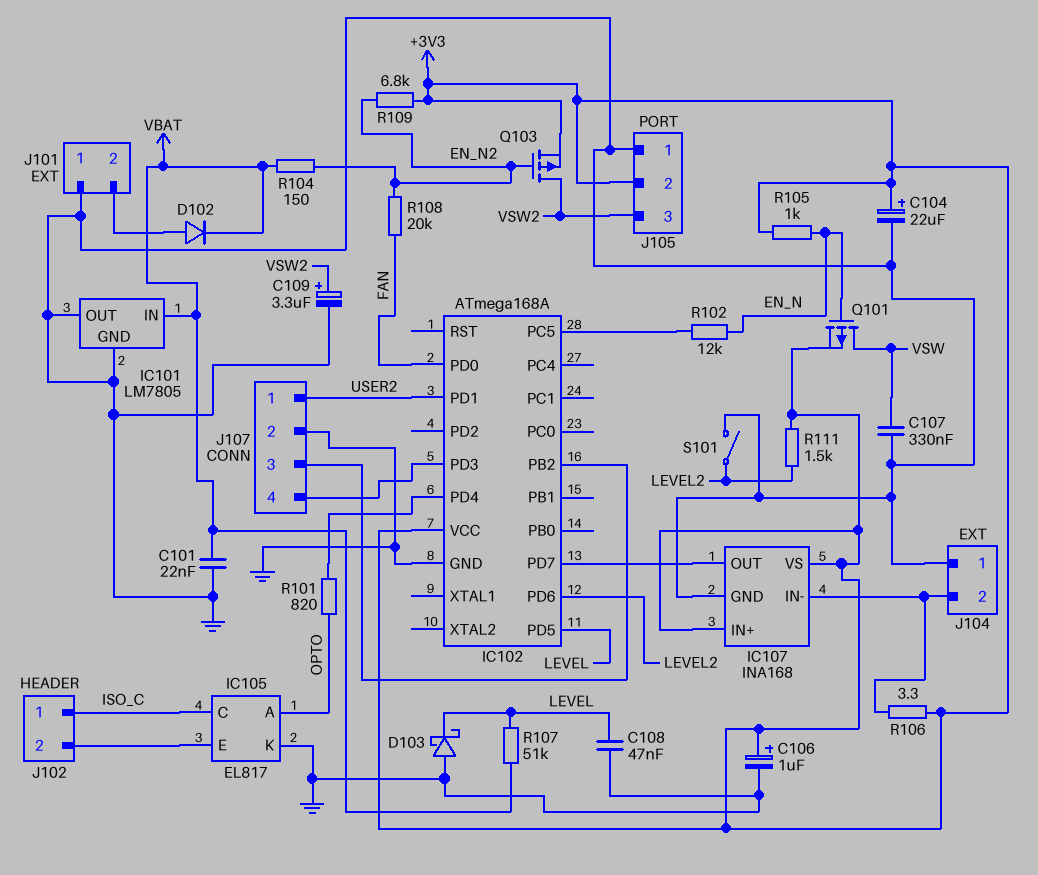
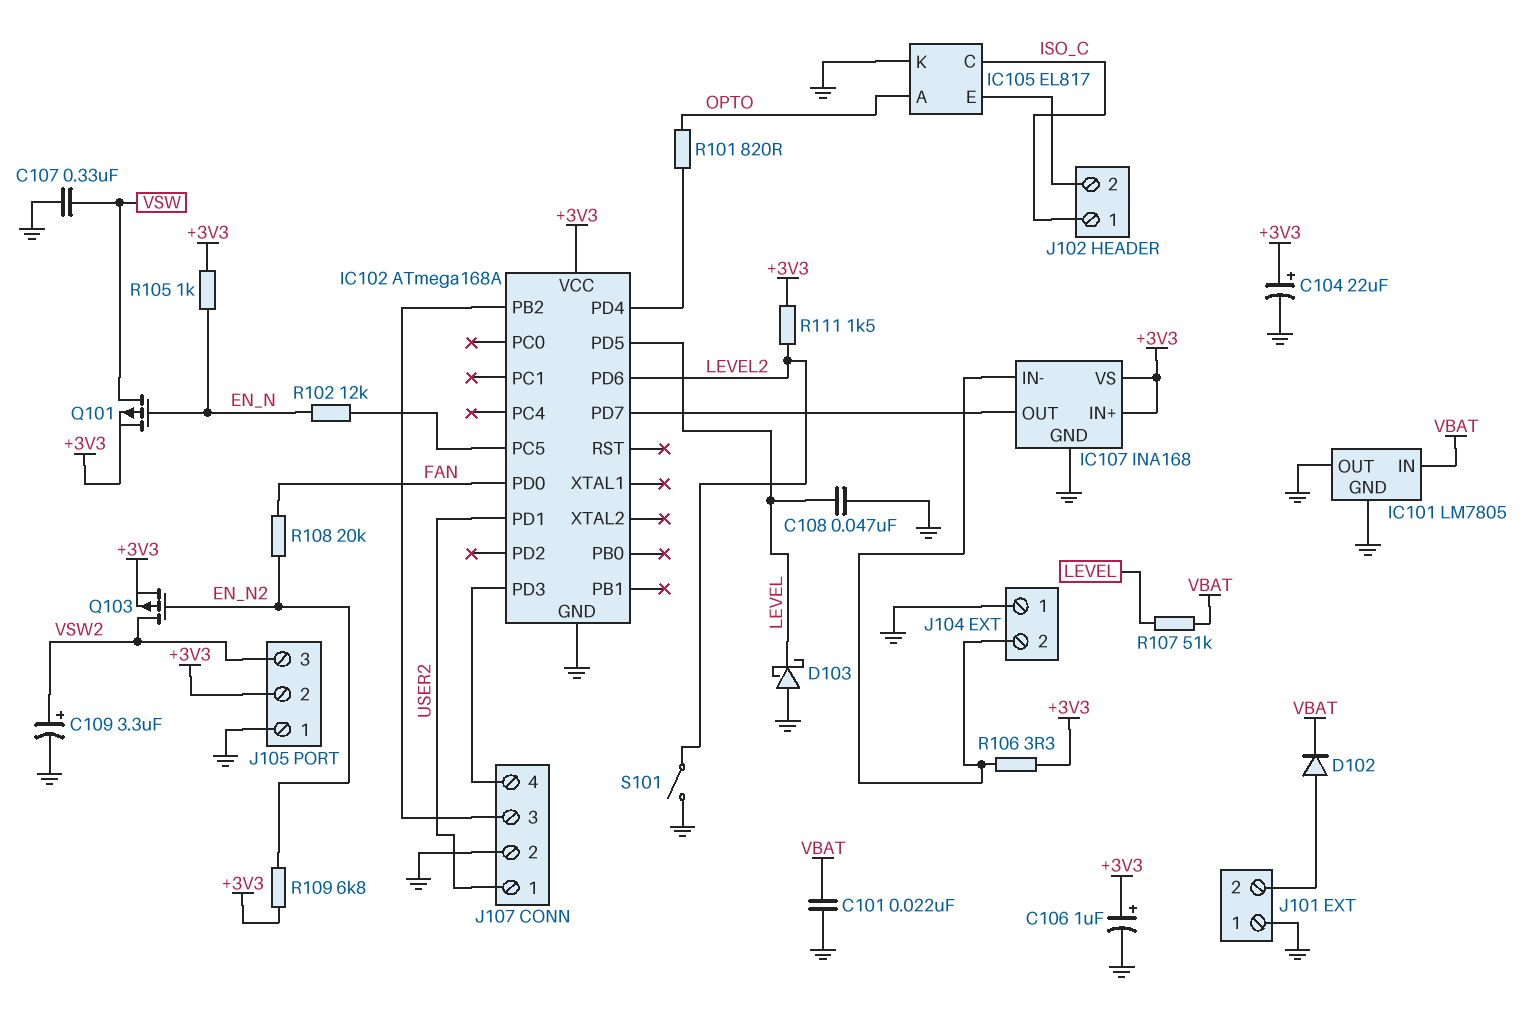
R104: 150 (EN_N2, VBAT) -> none

